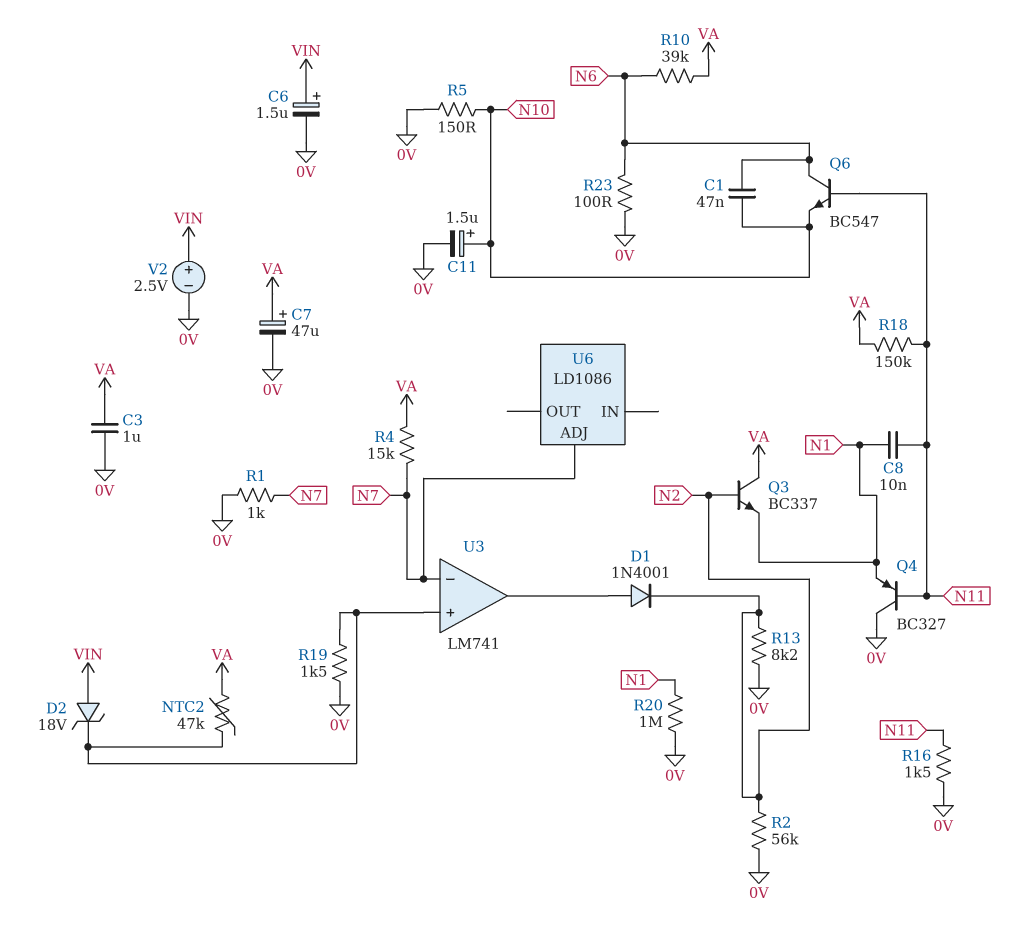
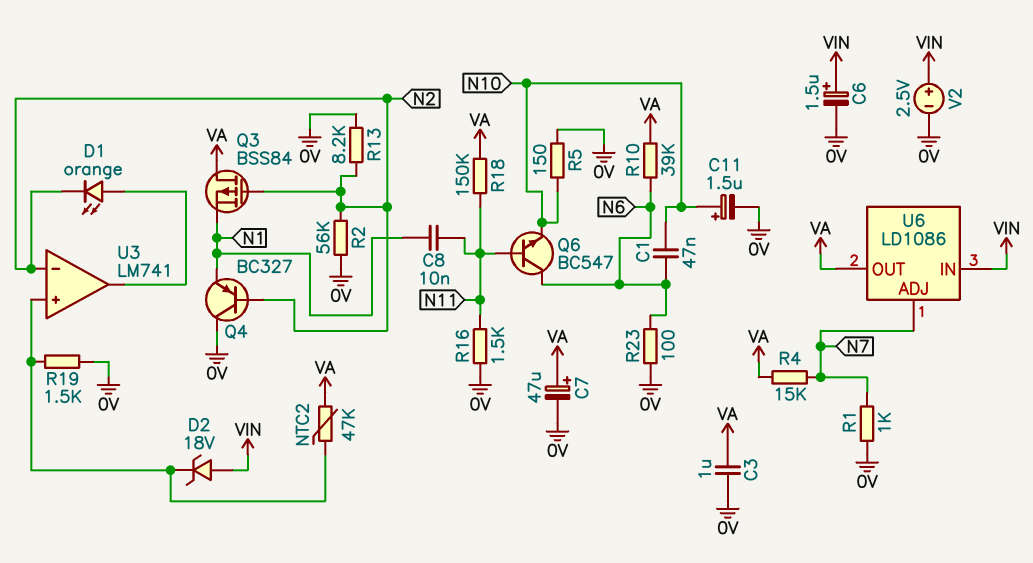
D1: diode 1N4001 (A U3/out, K N2) -> LED orange (A U3/out, K N2)
Q3: NPN BC337 (B N2, C VA, E N1) -> PMOS BSS84 (G N2, D VA, S N1)
Q4: PNP BC327 (B N11, C 0V, E N1) -> PNP BC327 (B N2, C 0V, E N1)
R20: 1M (0V, N1) -> none
U3 pin in-: N7 -> N2
U6 pin IN: none -> VIN
U6 pin OUT: none -> VA

